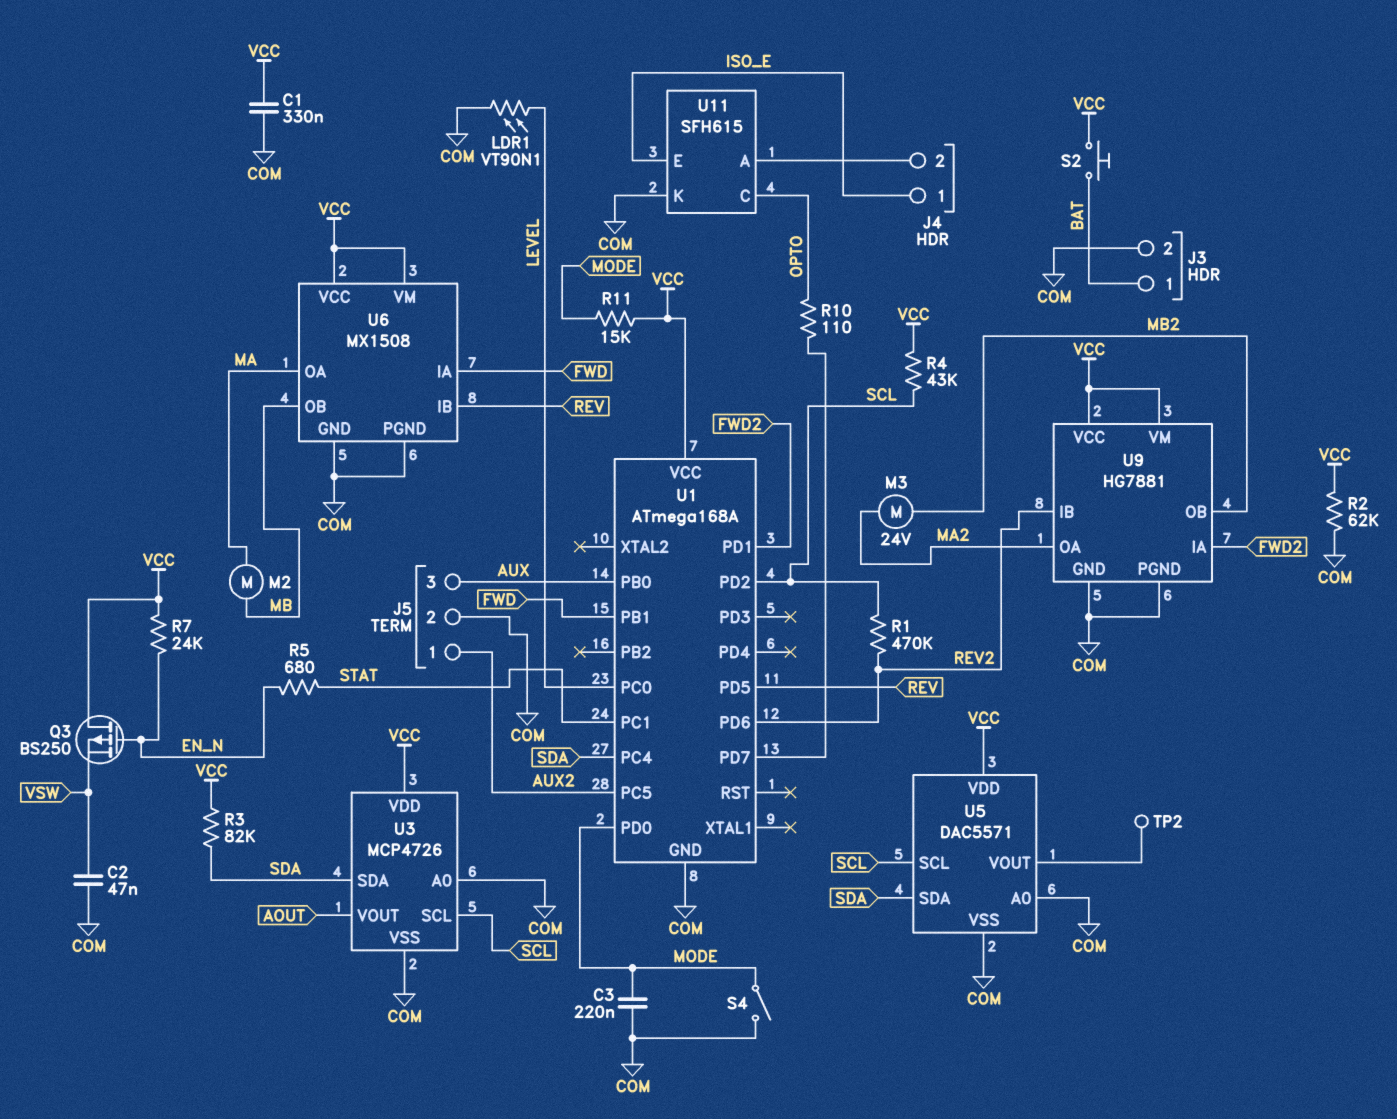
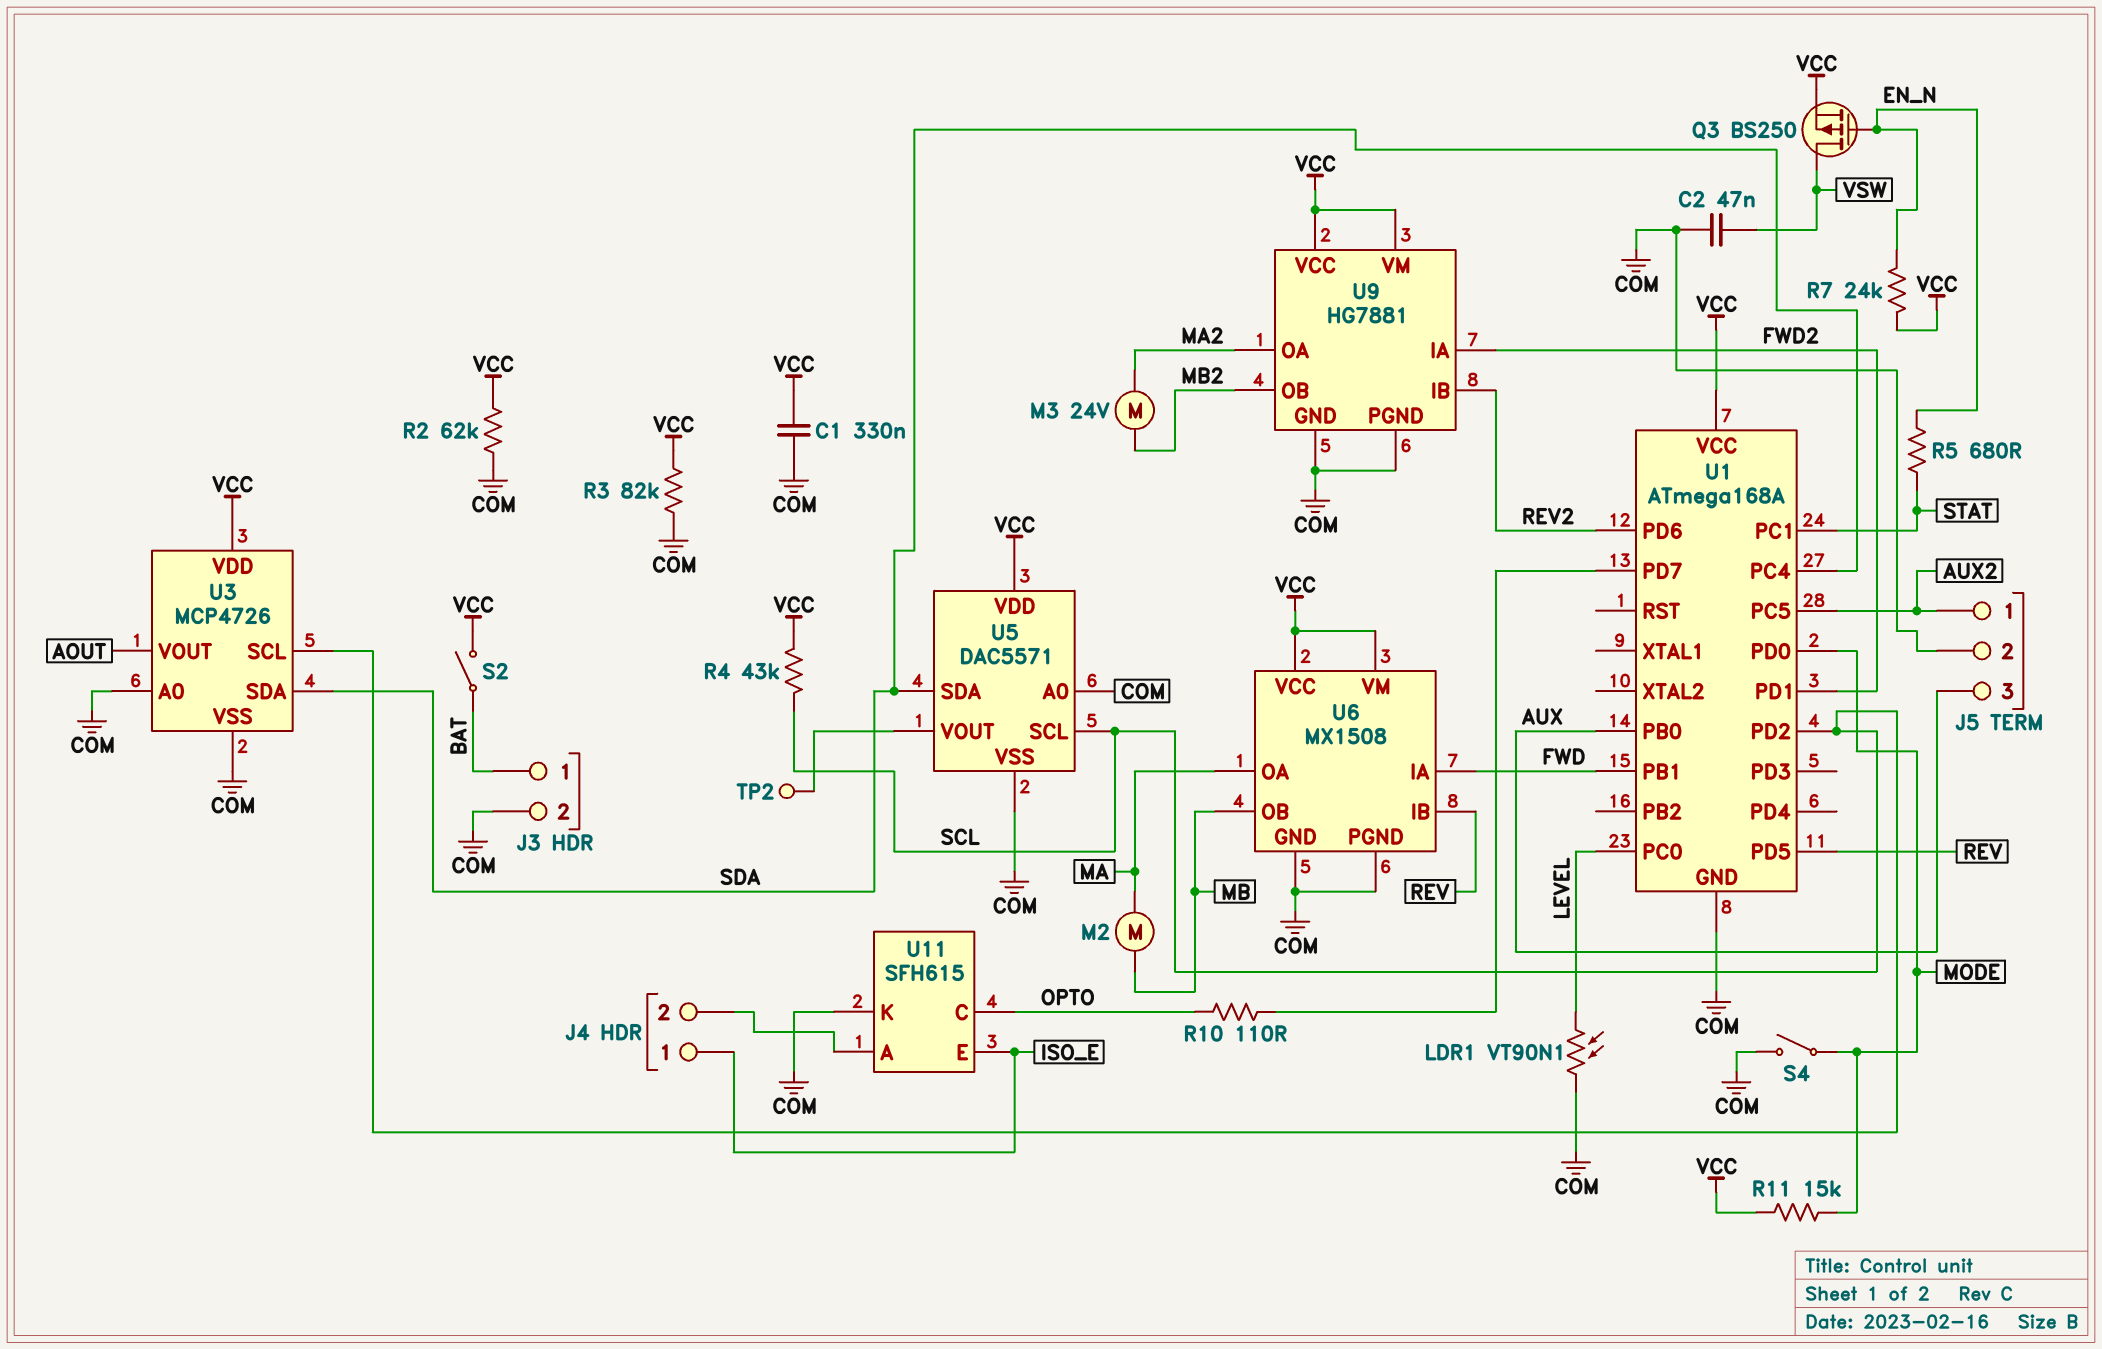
C3: 220nF (COM, MODE) -> none
Q3: PMOS BS250 (G EN_N, D VCC, S VSW) -> PMOS BS250 (G EN_N, D VSW, S VCC)
R1: 470k (REV2, SCL) -> none
R3: 82k (SDA, VCC) -> 82k (COM, VCC)
S2: button (BAT, VCC) -> switch (BAT, VCC)

